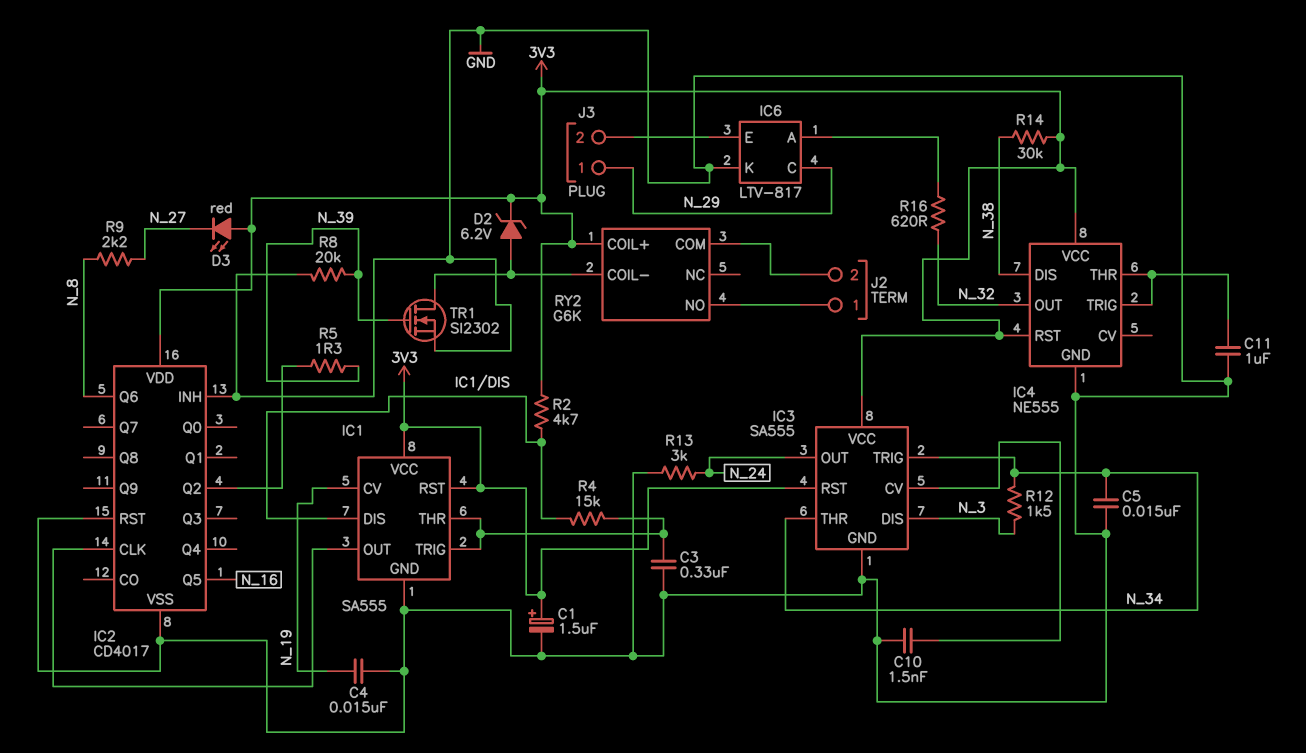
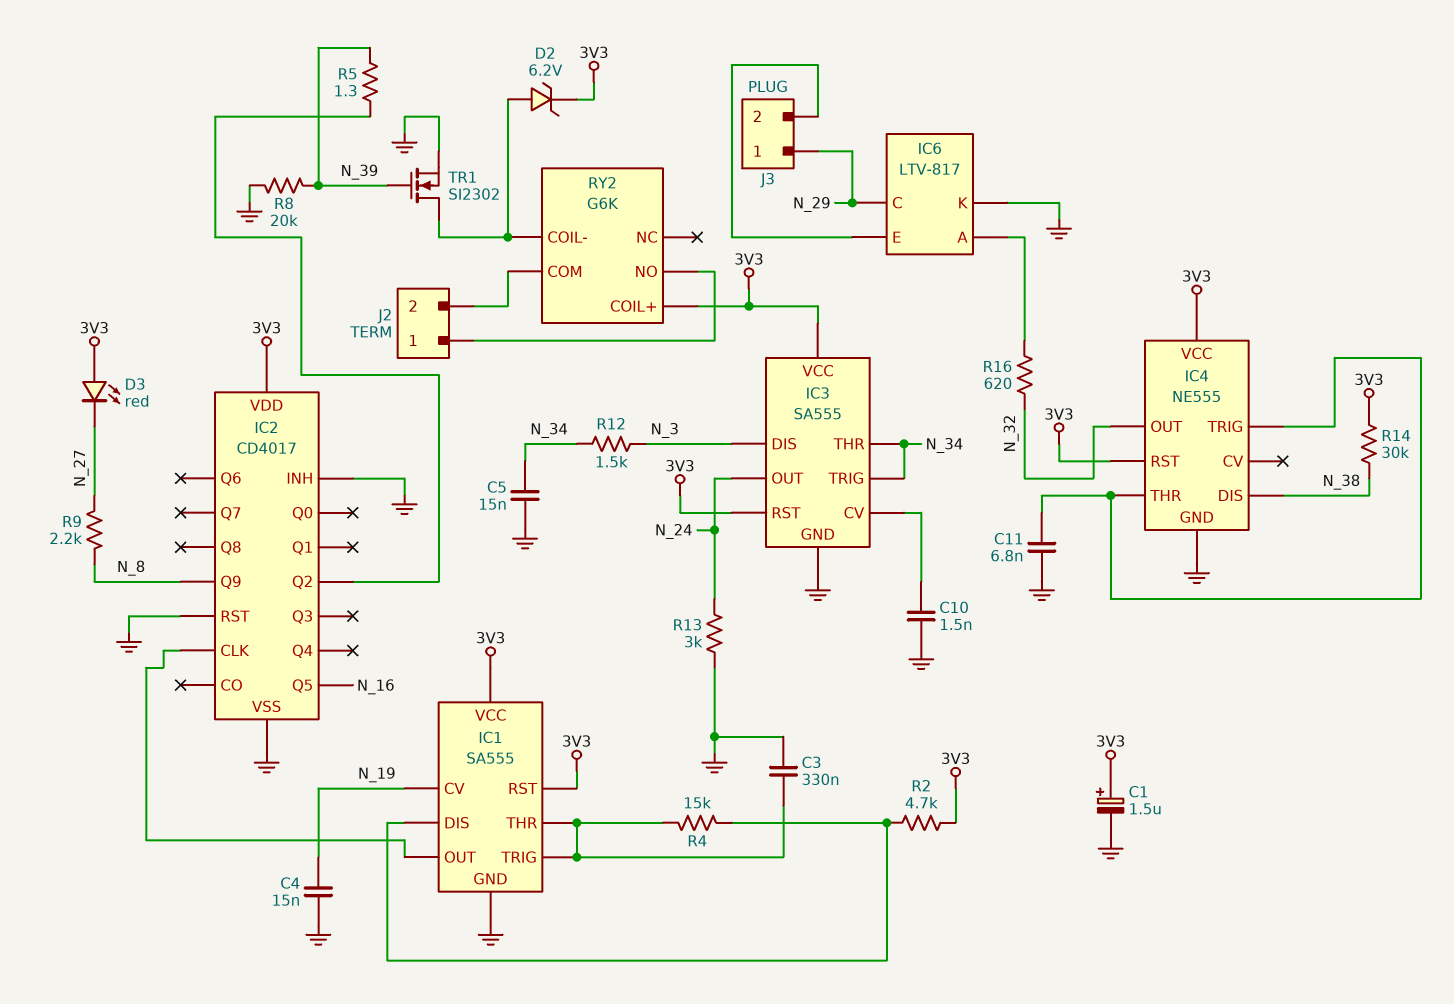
C11: 1uF (GND, IC4/THR) -> 6.8nF (GND, IC4/THR)
IC2 pin Q6: N_8 -> none
IC2 pin Q9: none -> N_8

